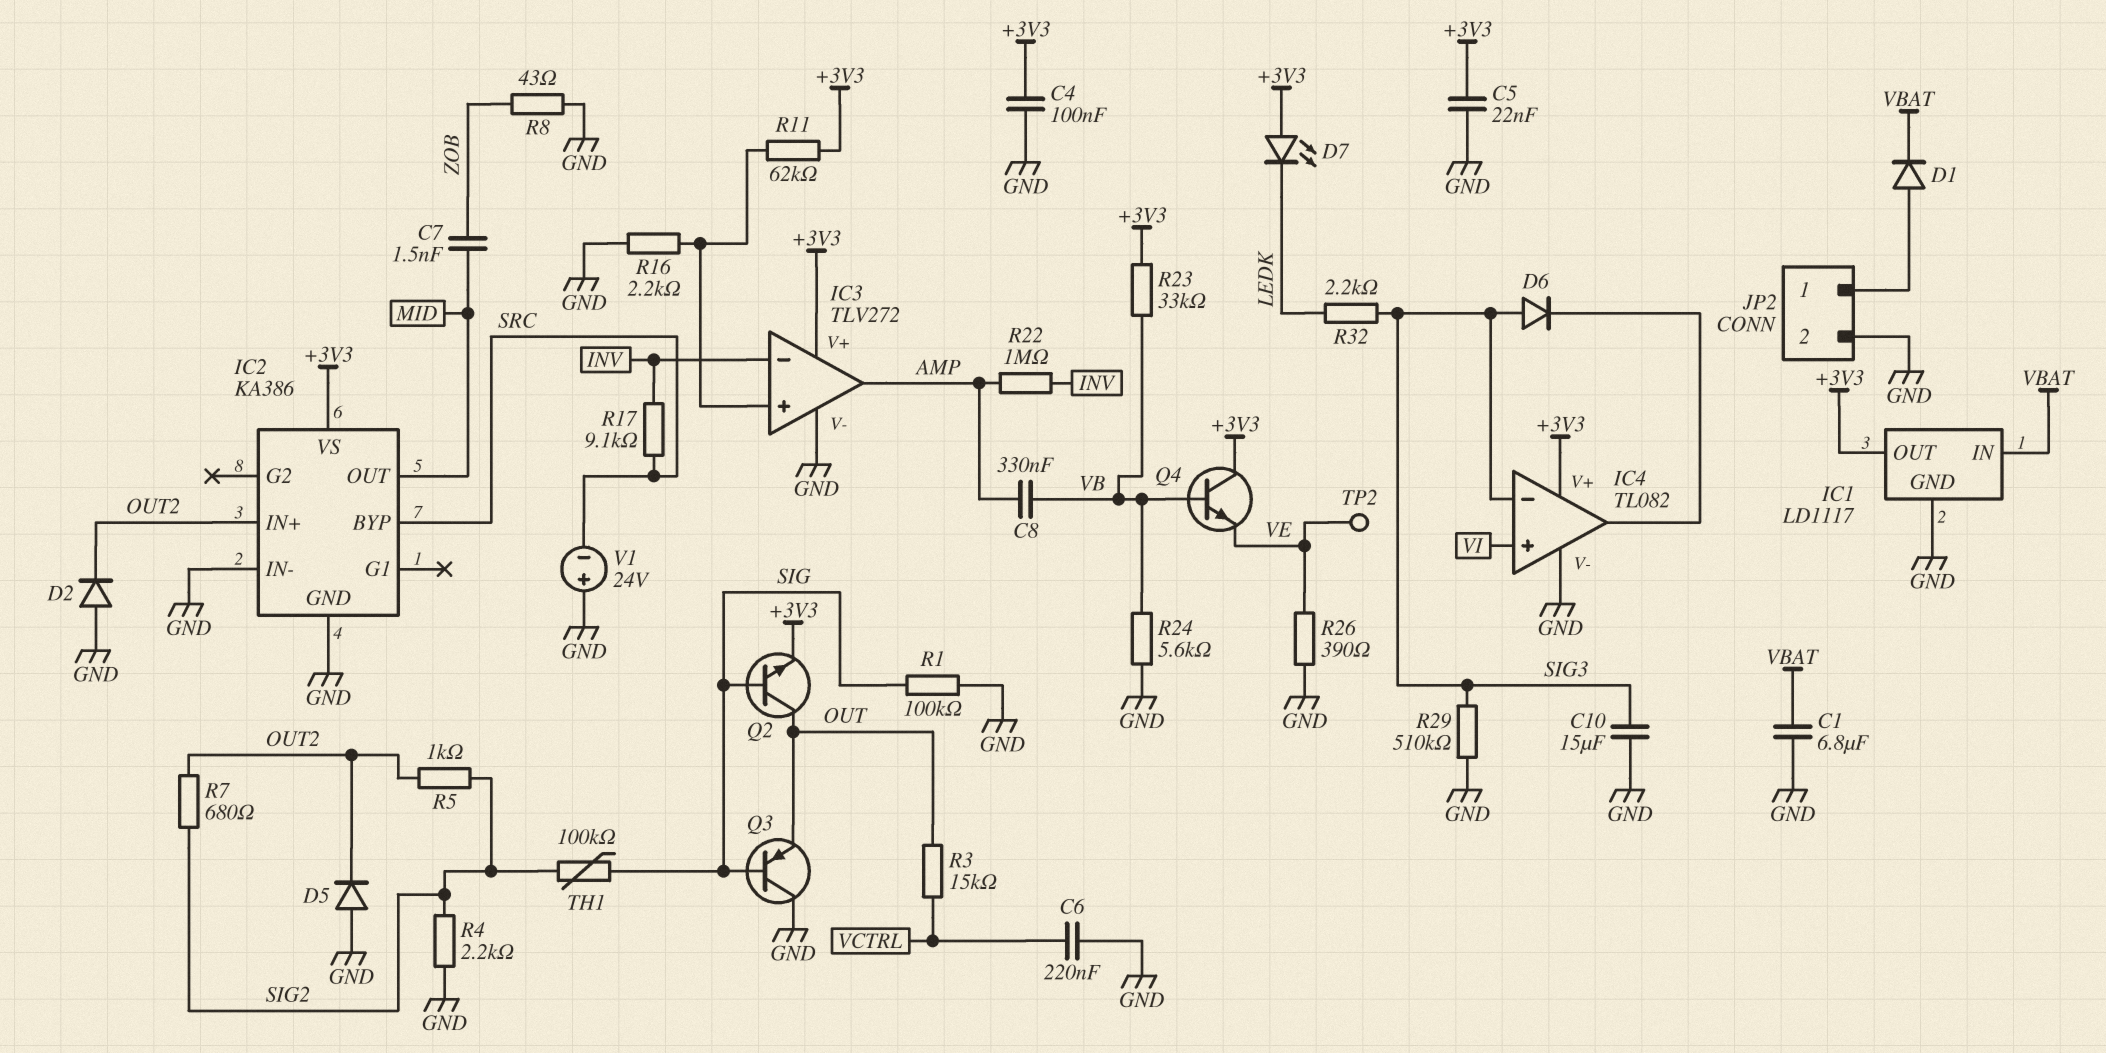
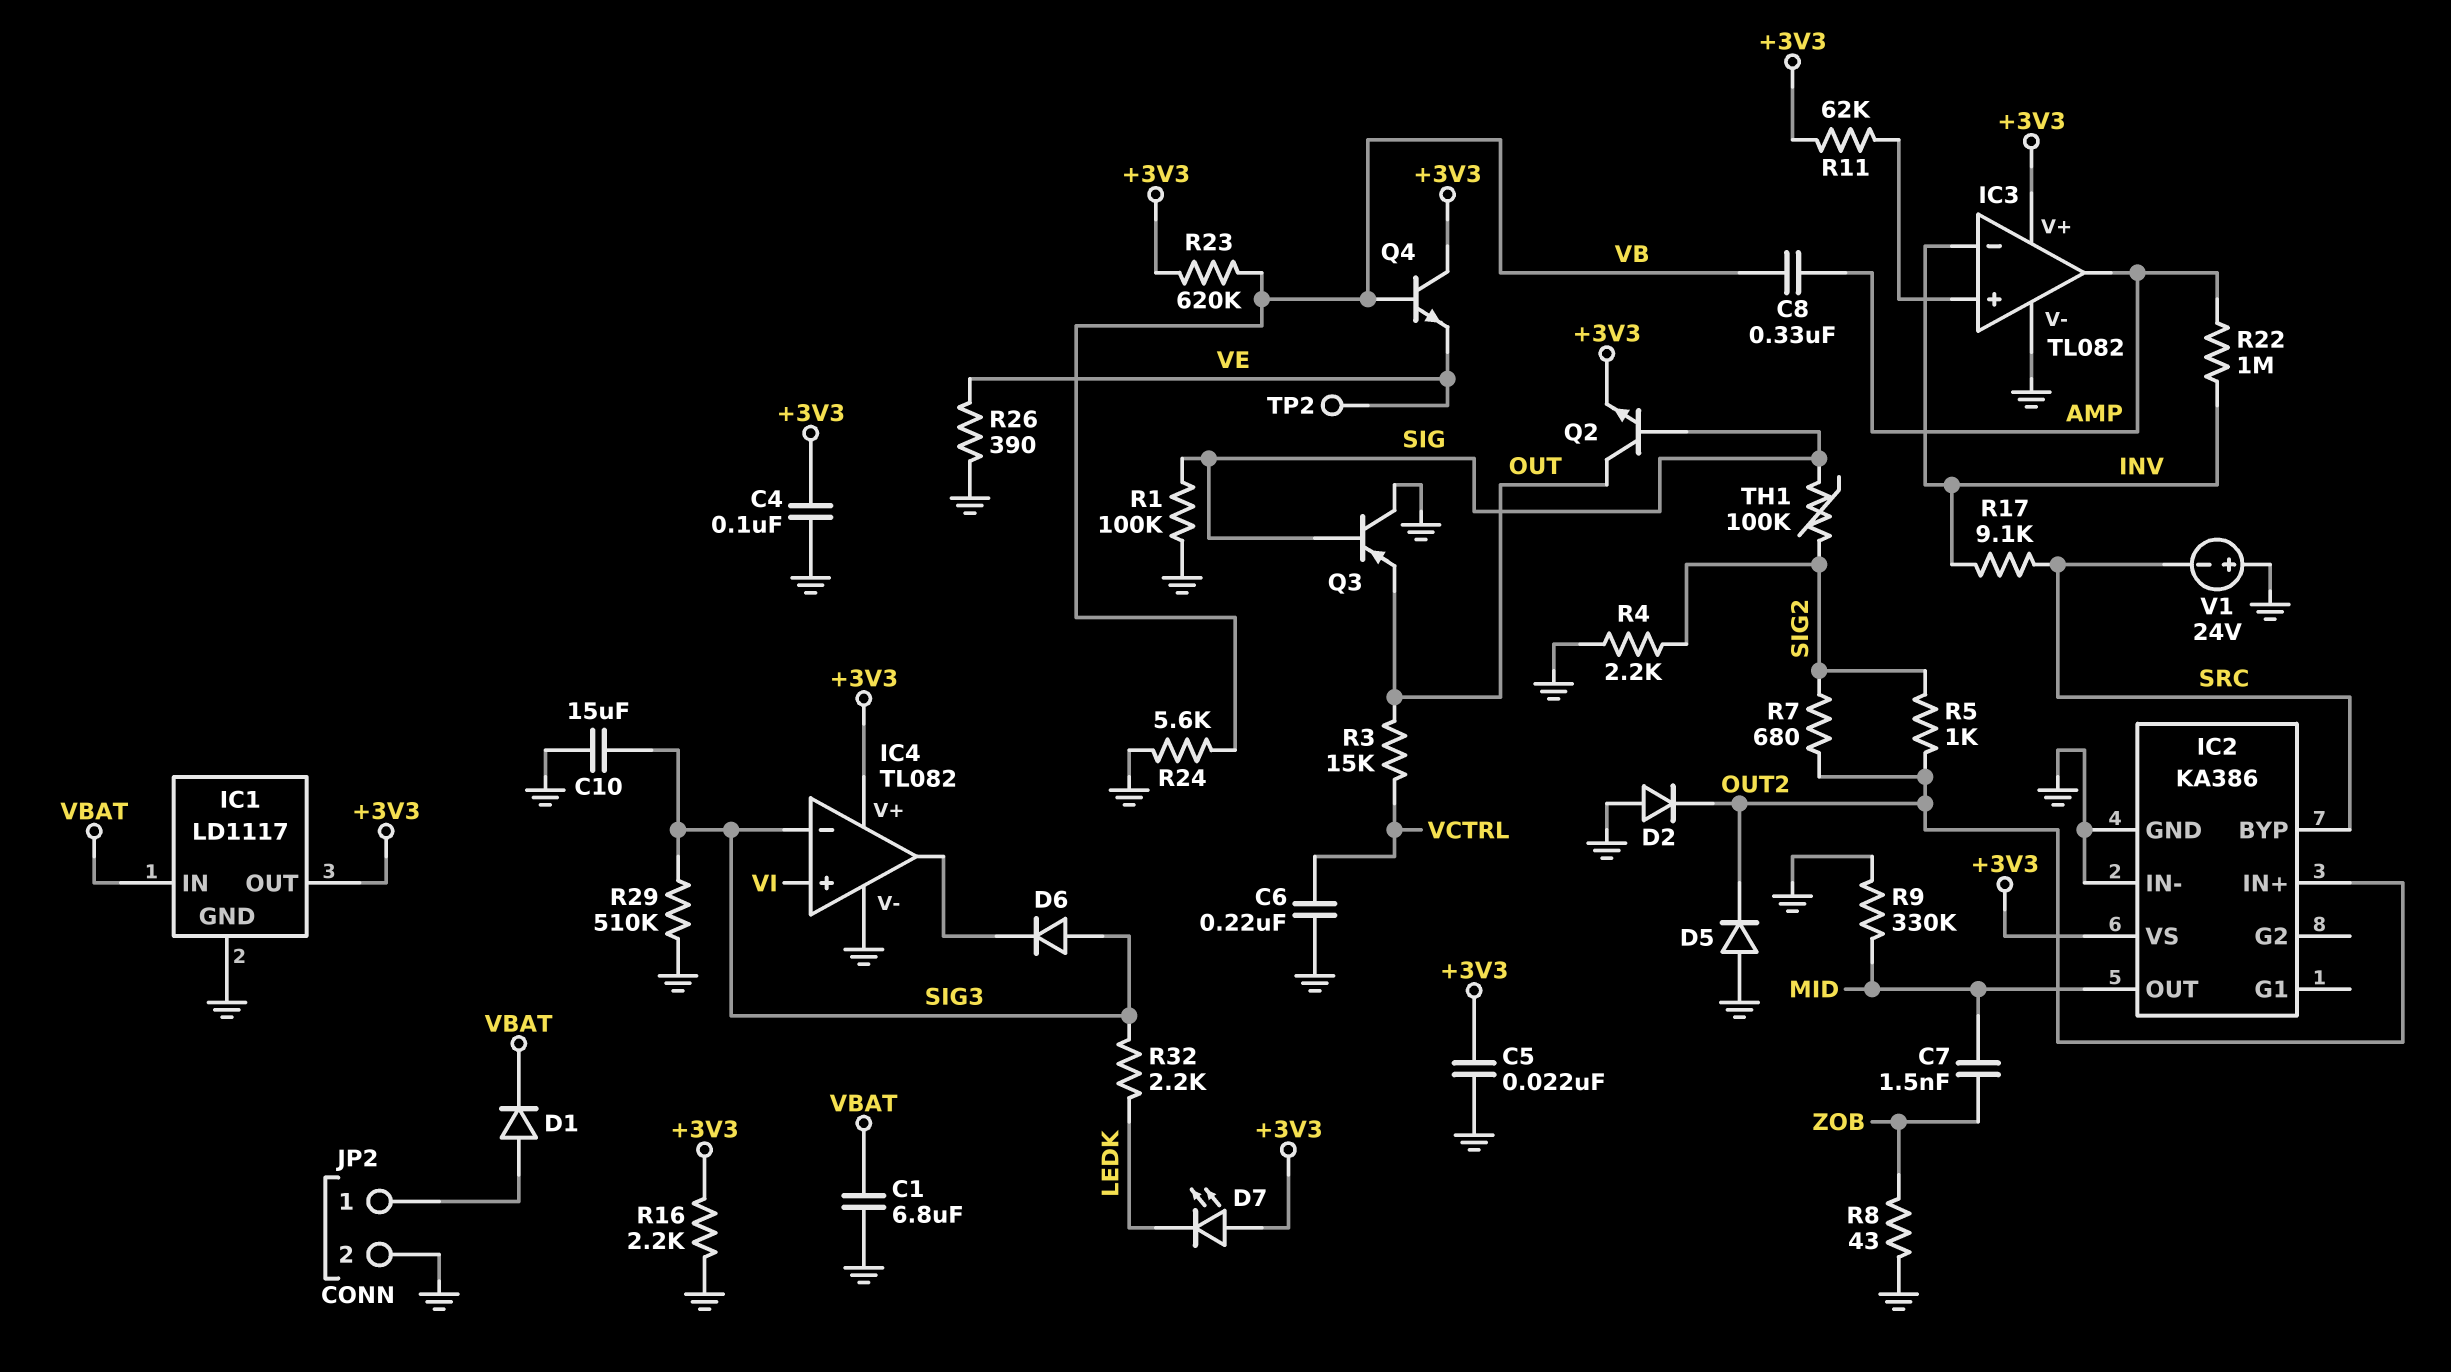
IC3: TLV272 -> TL082
R9: none -> 330k (GND, MID)
R16: 2.2k (GND, IC3/in+) -> 2.2k (+3V3, GND)
R23: 33k (+3V3, VB) -> 620k (+3V3, VB)

